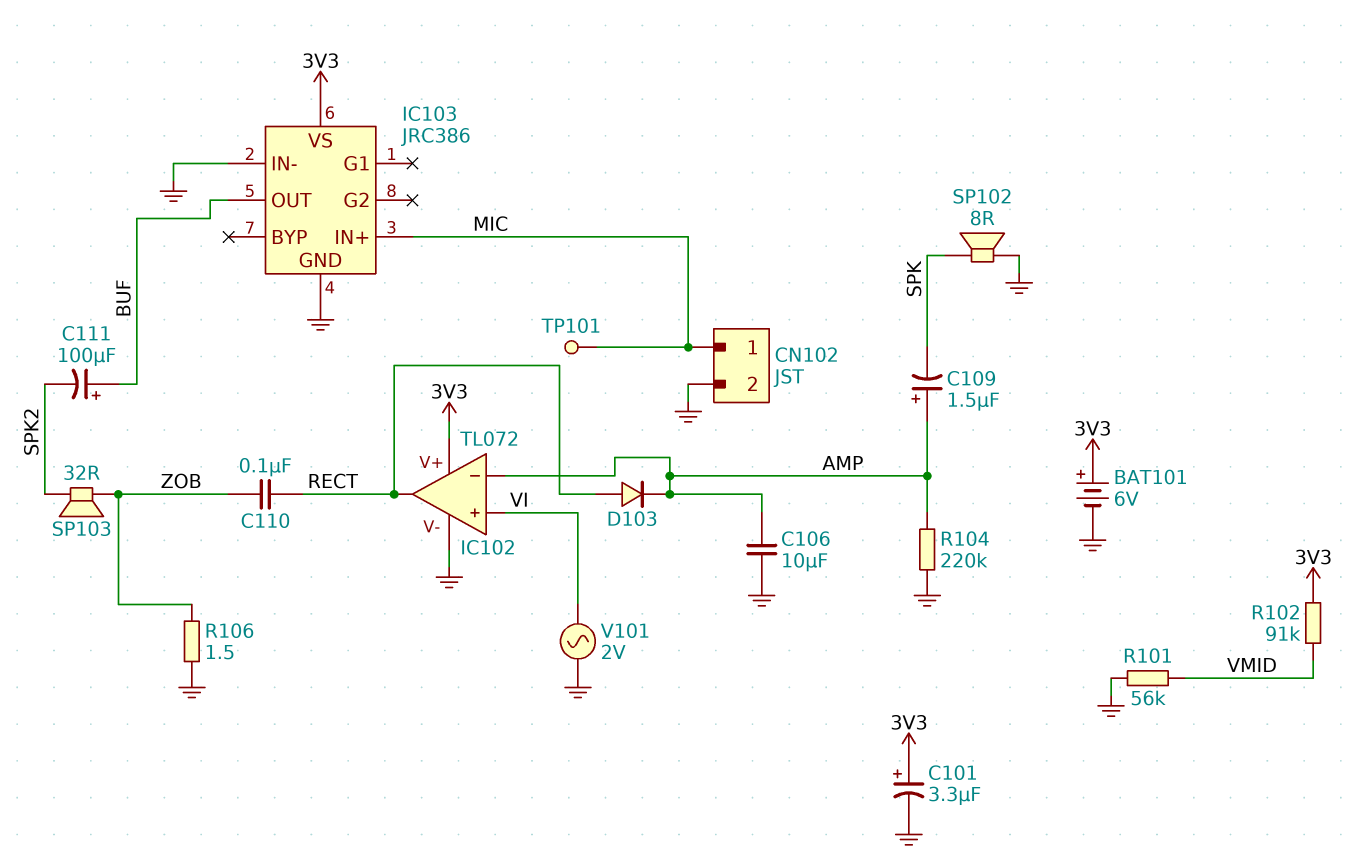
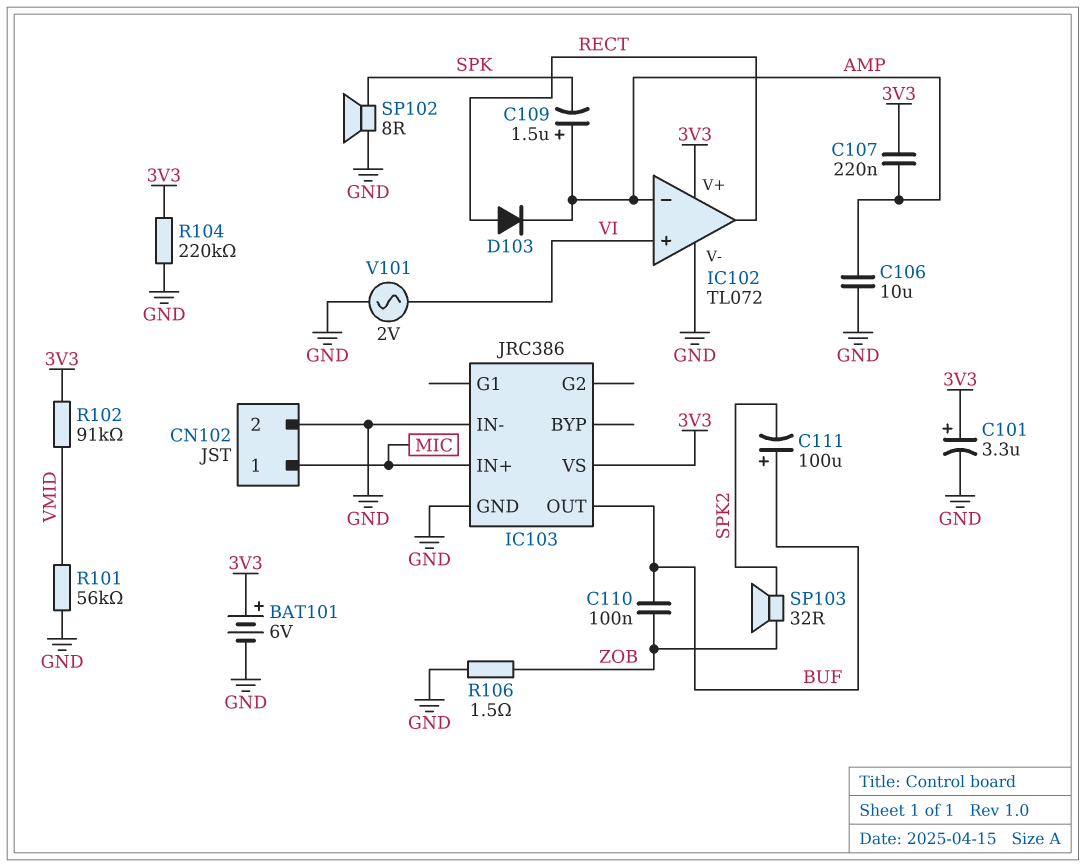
C107: none -> 220nF (3V3, AMP)
C110: 100nF (RECT, ZOB) -> 100nF (BUF, ZOB)
R104: 220k (AMP, GND) -> 220k (3V3, GND)
TP101: test point (MIC) -> none

